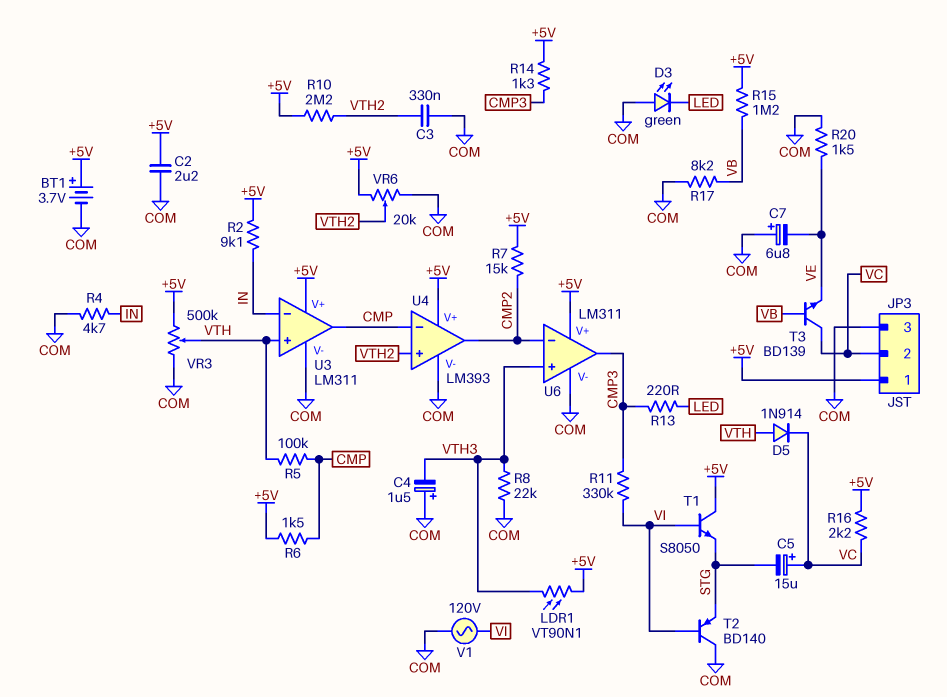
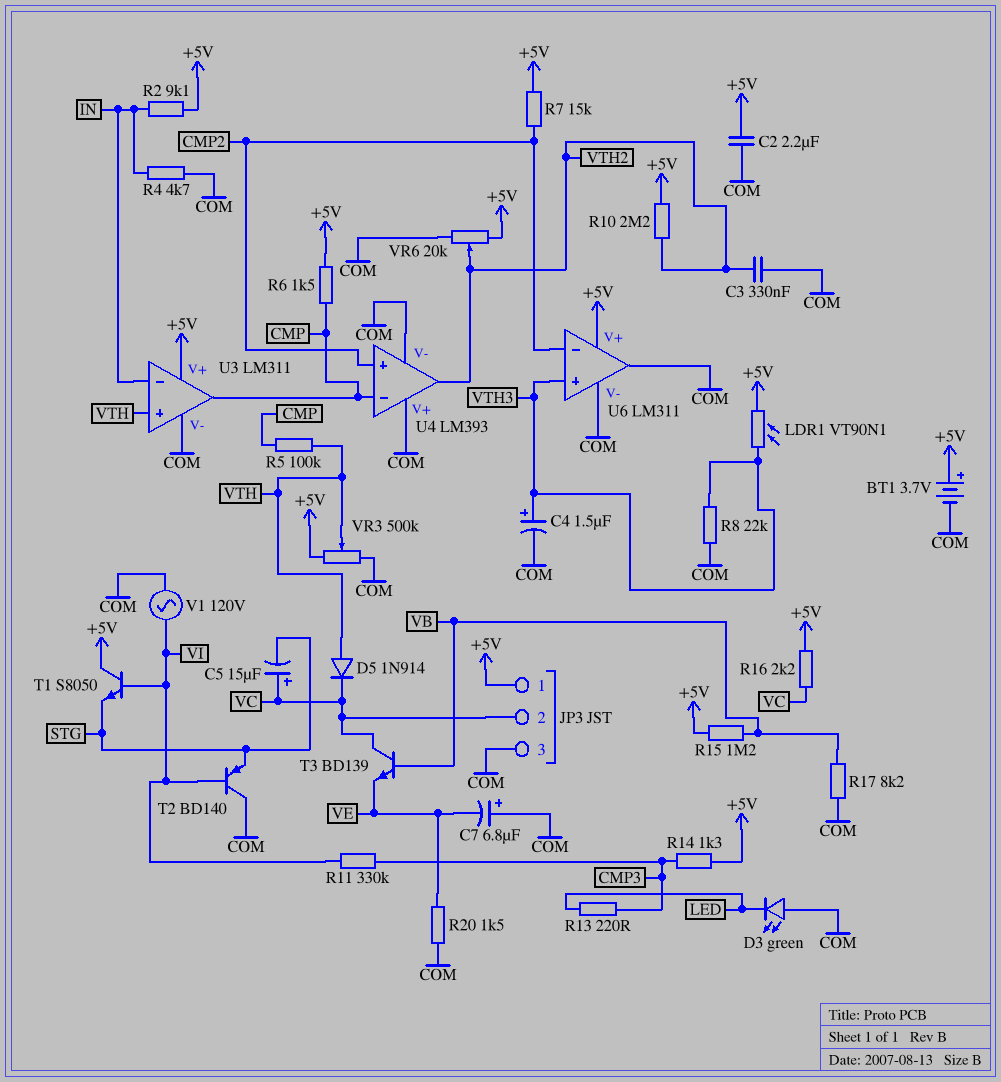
C4: 1.5uF (plus COM, minus VTH3) -> 1.5uF (plus VTH3, minus COM)
U4 pin V+: +5V -> COM
U4 pin in+: VTH2 -> CMP2
U4 pin out: CMP2 -> VTH2
U6 pin out: CMP3 -> COM

